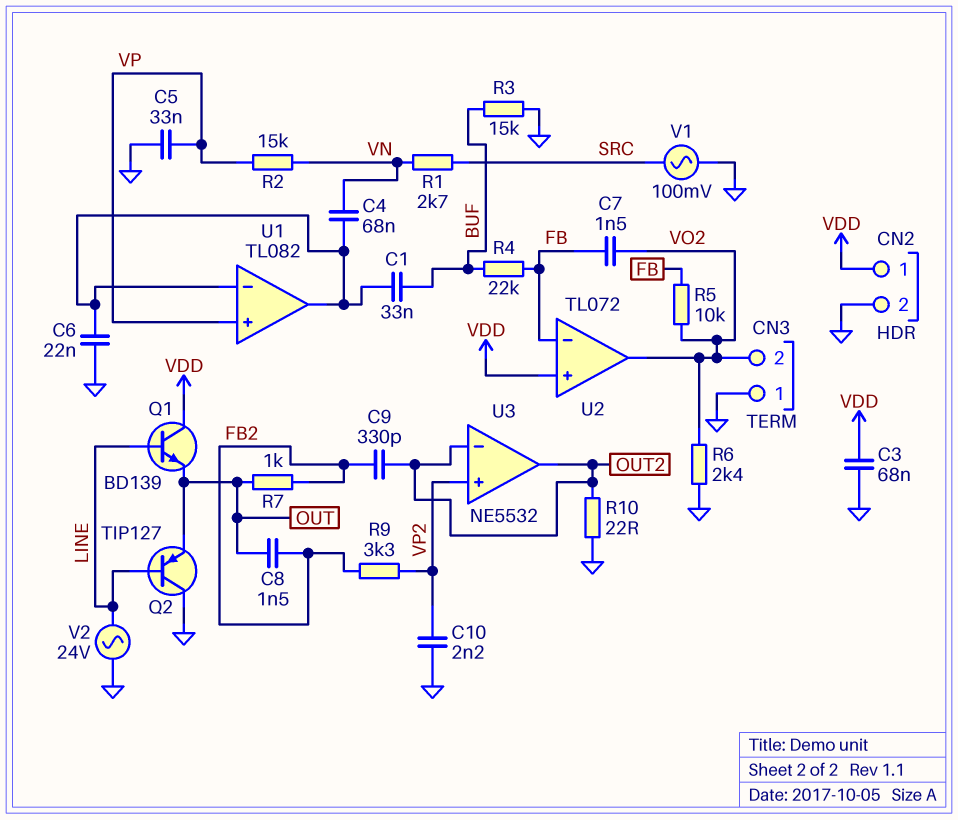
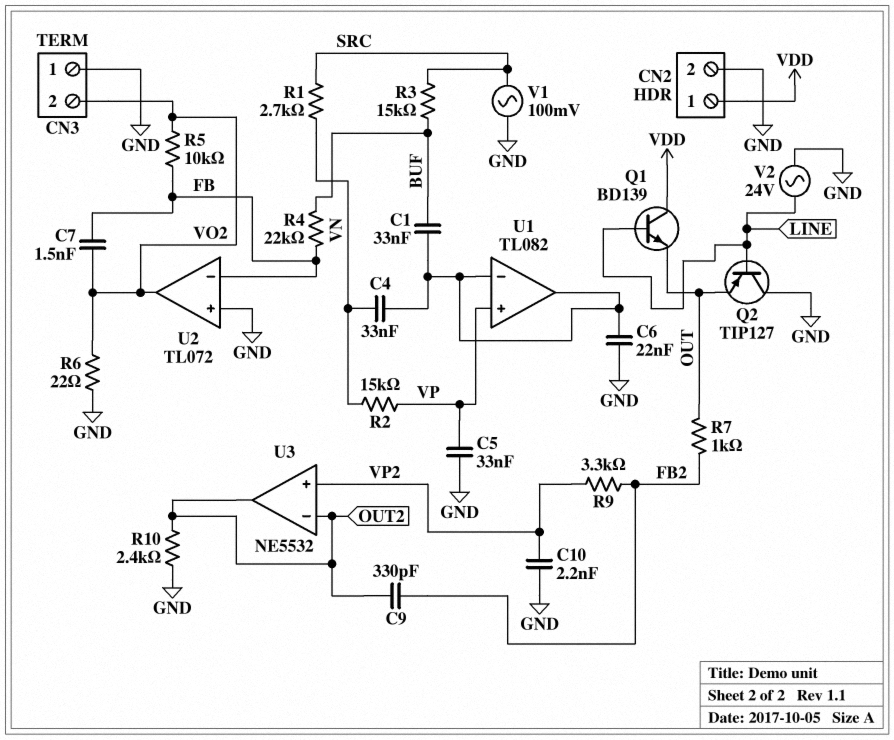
C3: 68nF (GND, VDD) -> none
C4: 68nF (U1/in-, VN) -> 33nF (U1/in-, VN)
C8: 1.5nF (FB2, OUT) -> none
R3: 15k (BUF, GND) -> 15k (BUF, SRC)
R6: 2.4k (GND, VO2) -> 22 (GND, VO2)
R10: 22 (GND, OUT2) -> 2.4k (GND, OUT2)
U2 pin in+: VDD -> GND

